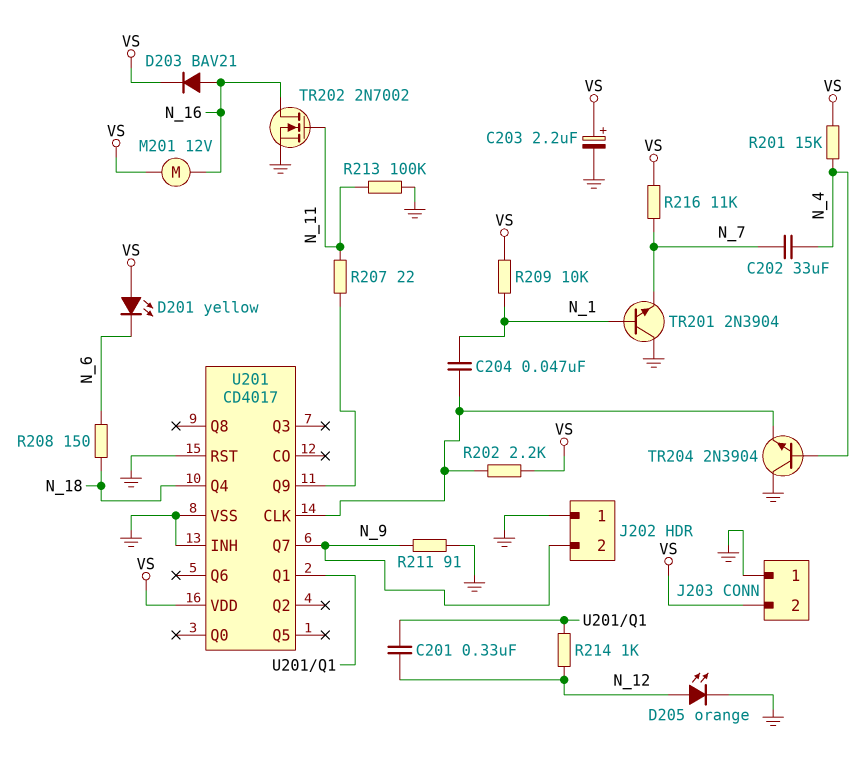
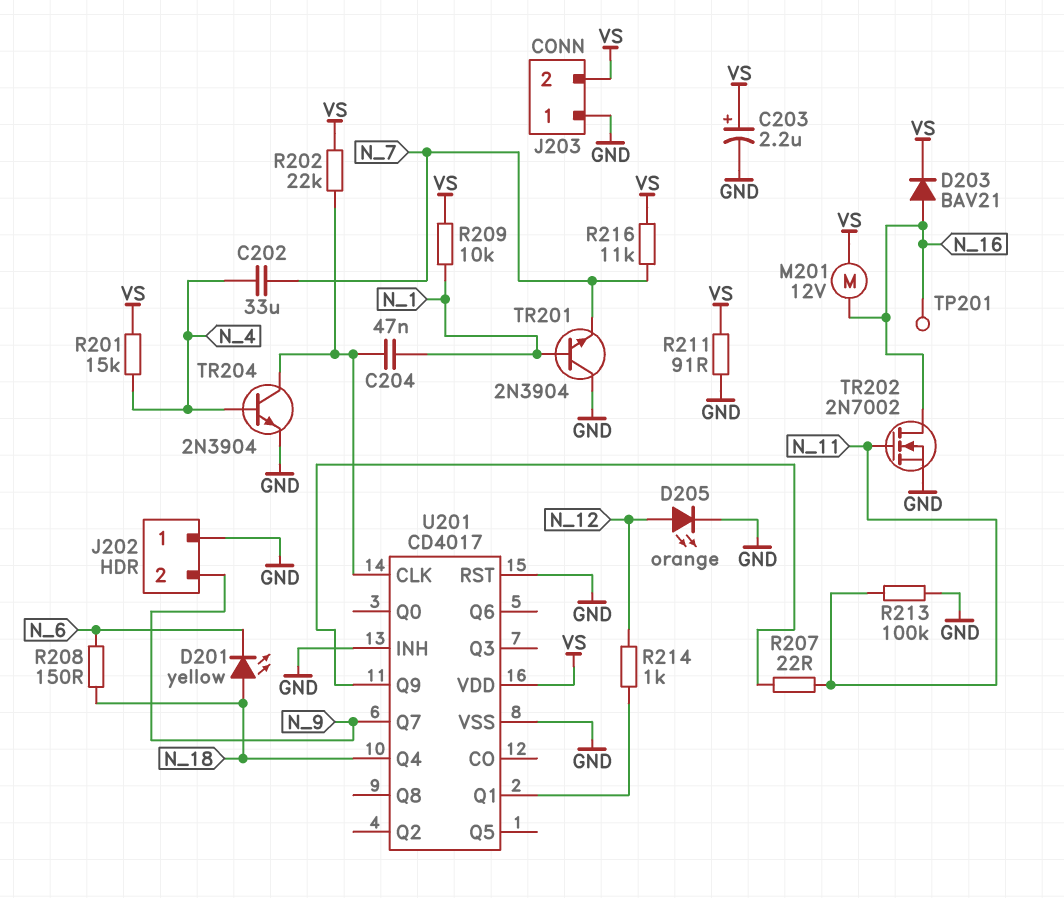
C201: 330nF (N_12, U201/Q1) -> none
D201: LED yellow (A VS, K N_6) -> LED yellow (A N_18, K N_6)
R202: 2.2k (U201/CLK, VS) -> 22k (U201/CLK, VS)
R211: 91 (GND, N_9) -> 91 (GND, VS)
TP201: none -> test point (N_16)
TR204: NPN 2N3904 (B N_4, C GND, E U201/CLK) -> NPN 2N3904 (B N_4, C U201/CLK, E GND)

